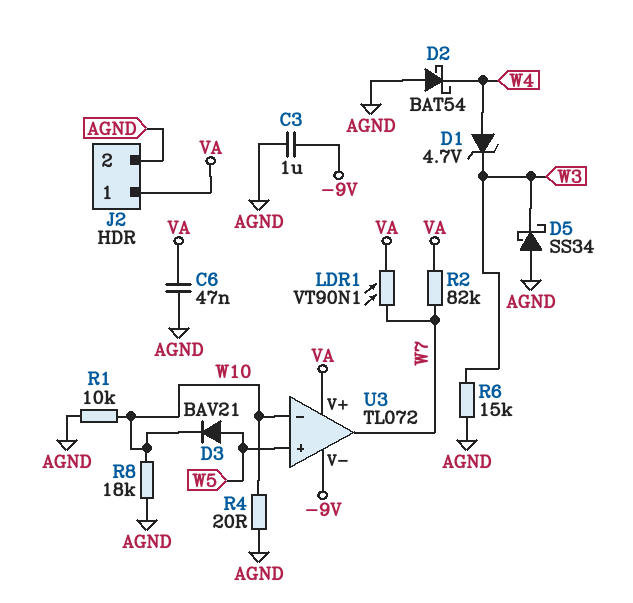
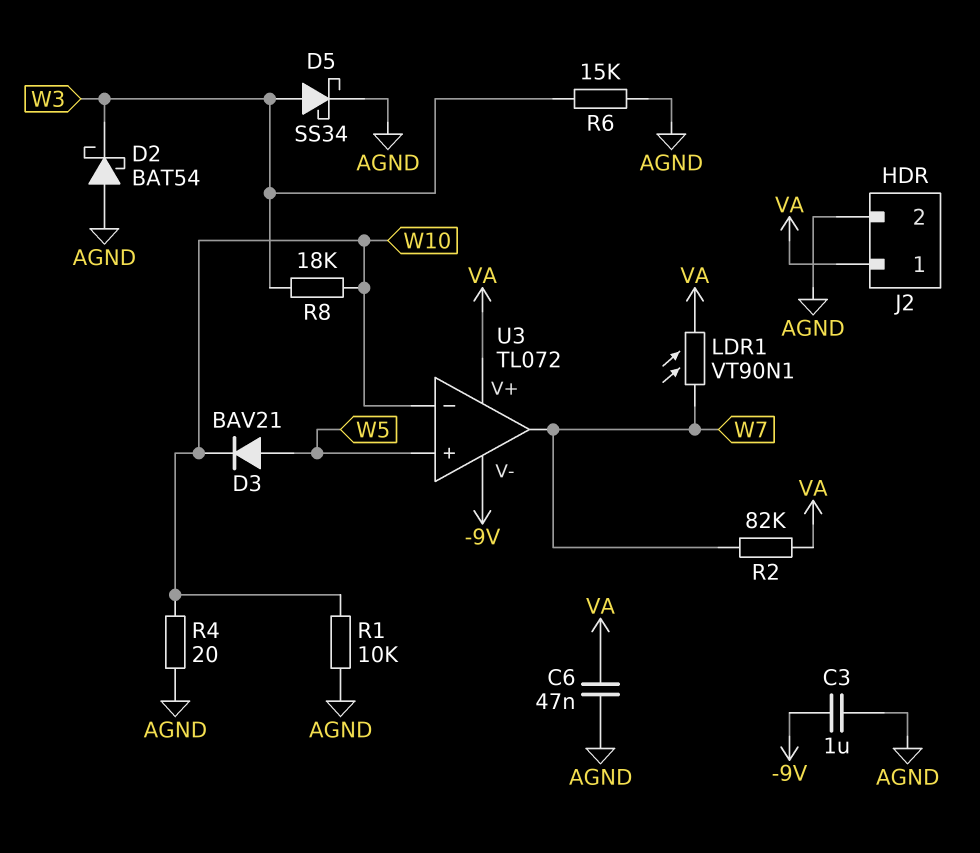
D1: zener 4.7V (A W4, K W3) -> none
D2: schottky BAT54 (A AGND, K W4) -> schottky BAT54 (A AGND, K W3)
D5: schottky SS34 (A AGND, K W3) -> schottky SS34 (A W3, K AGND)
R8: 18k (AGND, W10) -> 18k (W3, W10)

